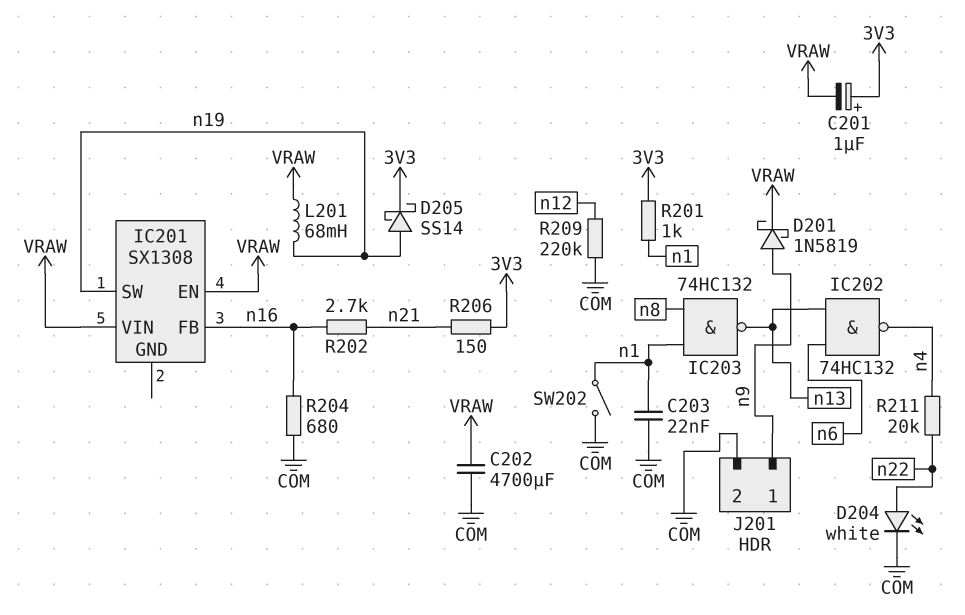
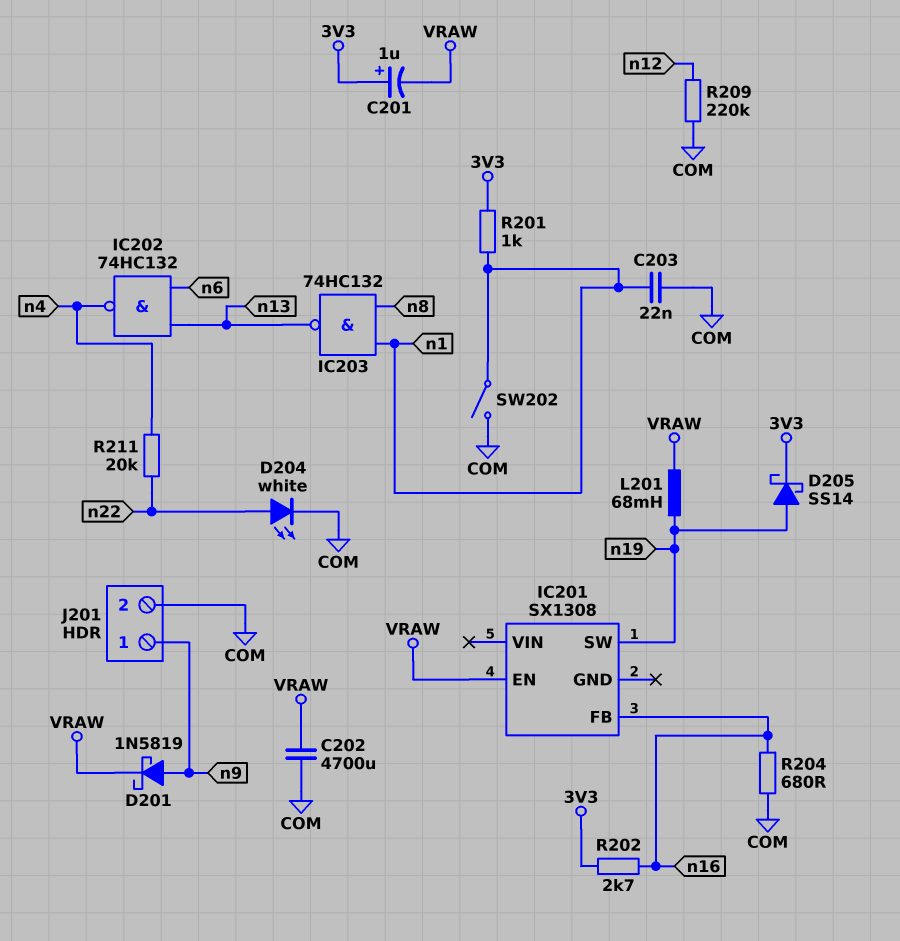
IC201 pin VIN: VRAW -> none
R202: 2.7k (n16, n21) -> 2.7k (3V3, n16)
R206: 150 (3V3, n21) -> none

